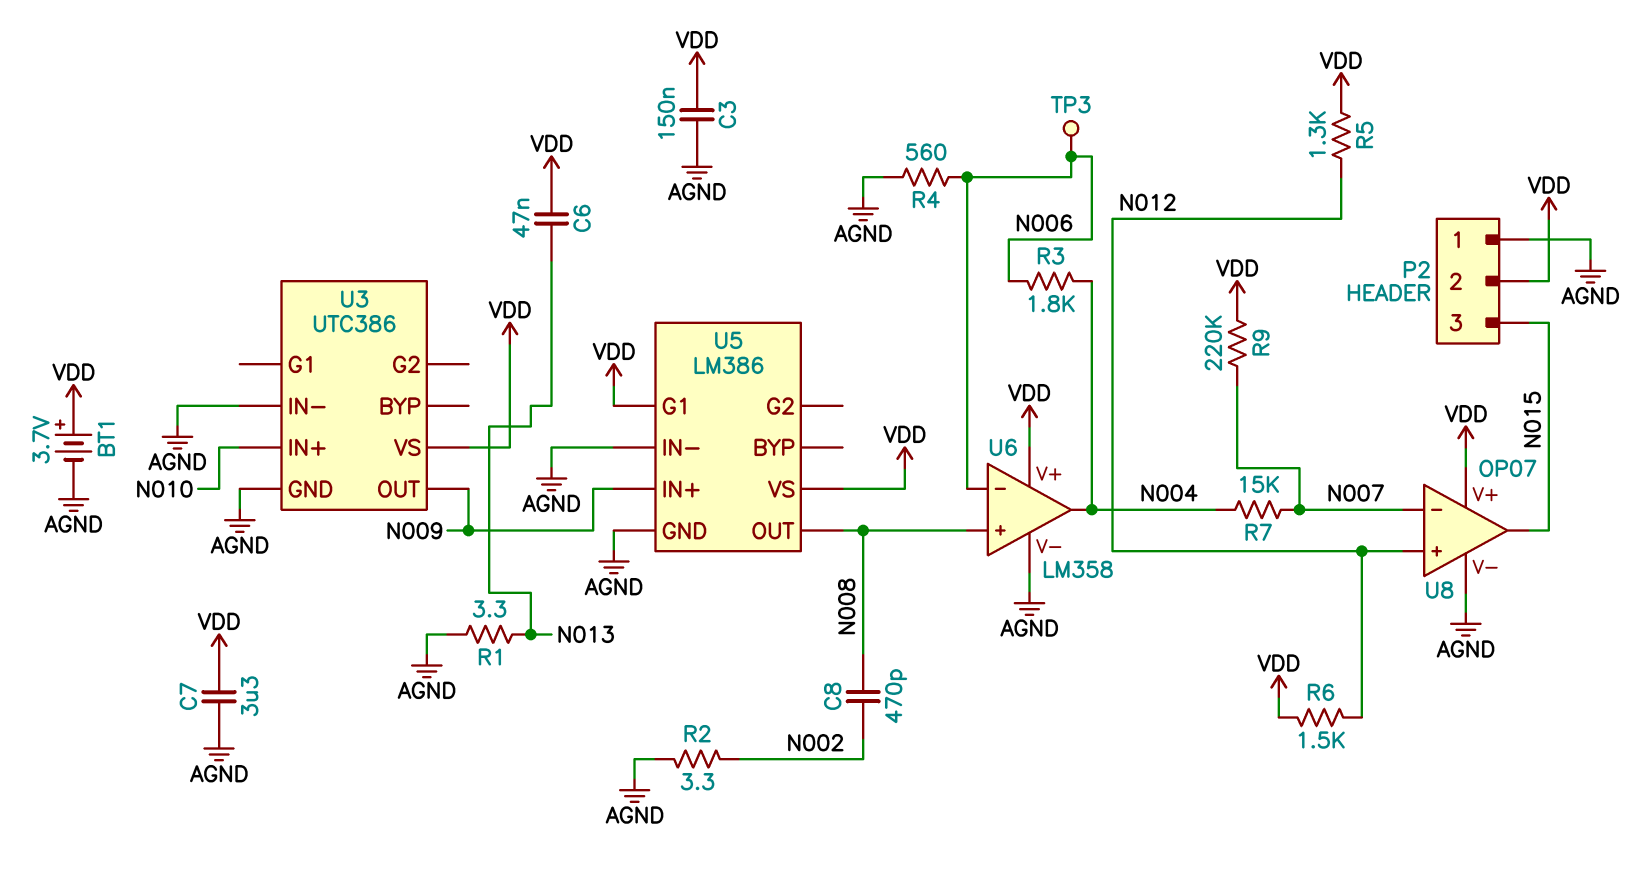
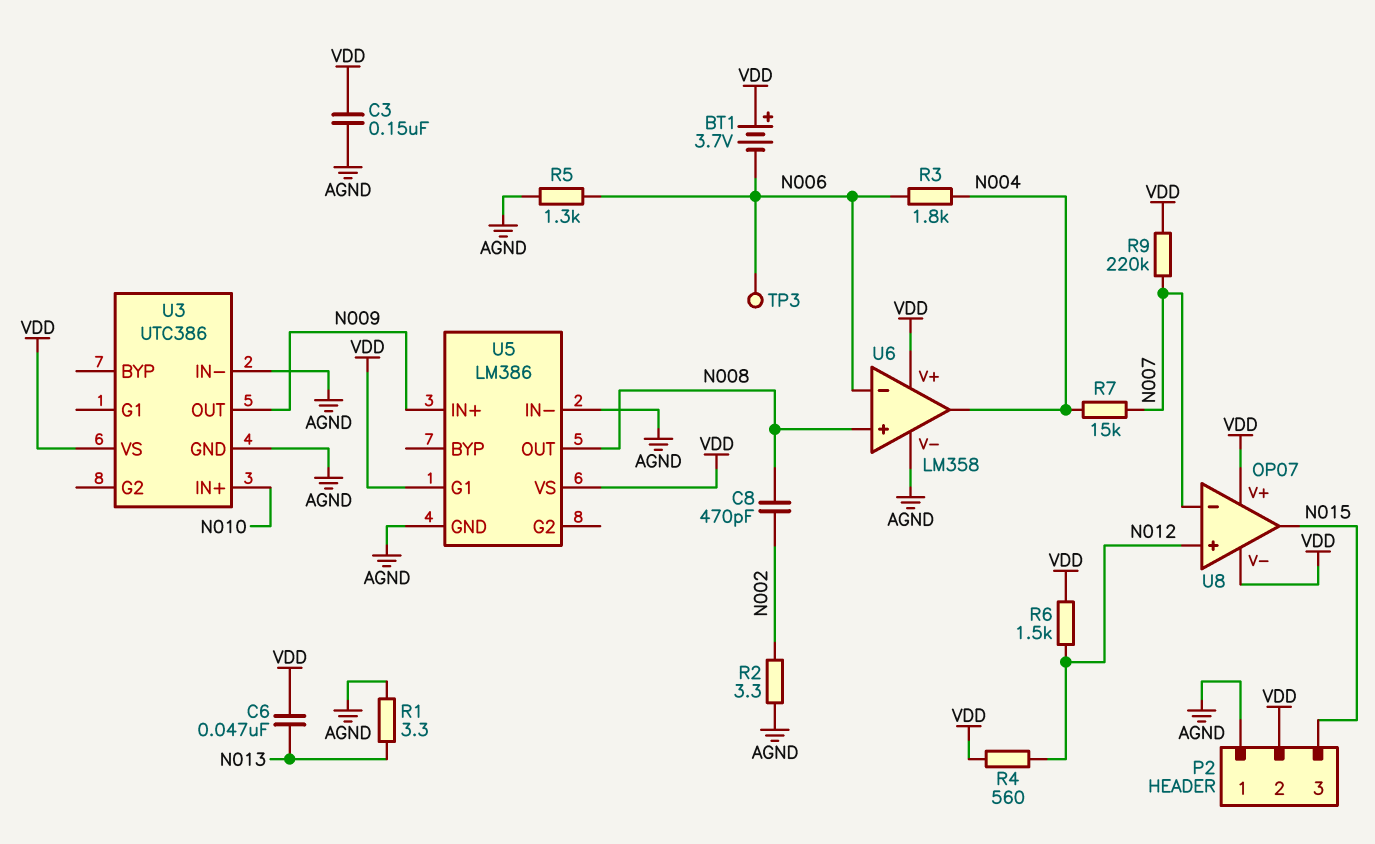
BT1: 3.7V (plus VDD, minus AGND) -> 3.7V (plus VDD, minus N006)
C7: 3.3uF (AGND, VDD) -> none
R4: 560 (AGND, N006) -> 560 (N012, VDD)
R5: 1.3k (N012, VDD) -> 1.3k (AGND, N006)
U8 pin V-: AGND -> VDD

